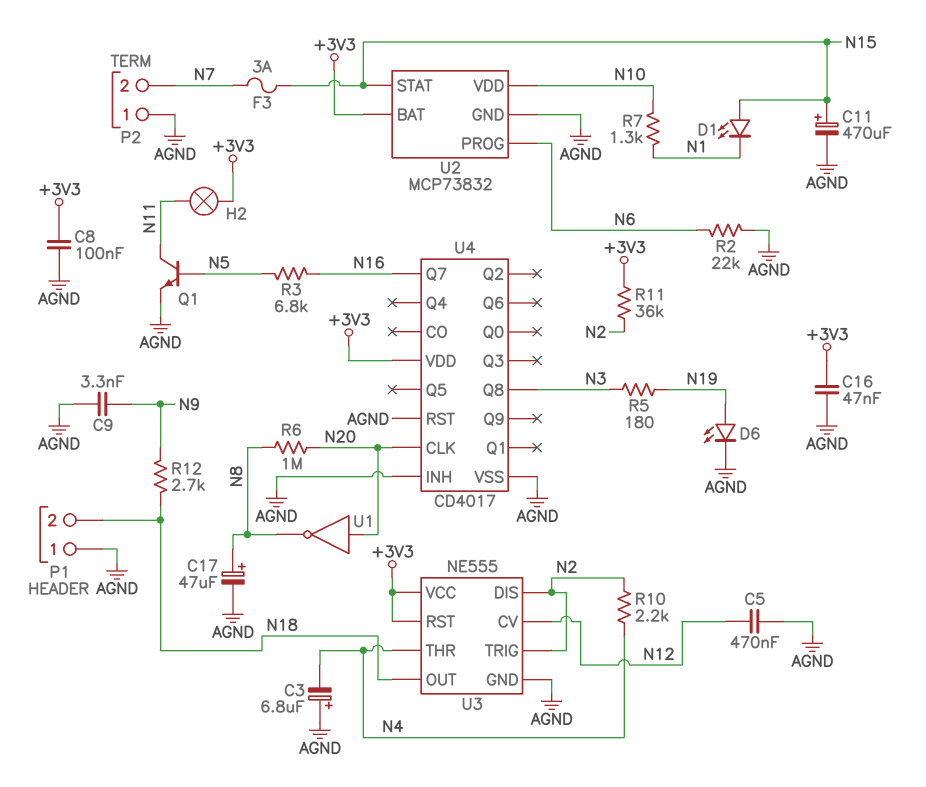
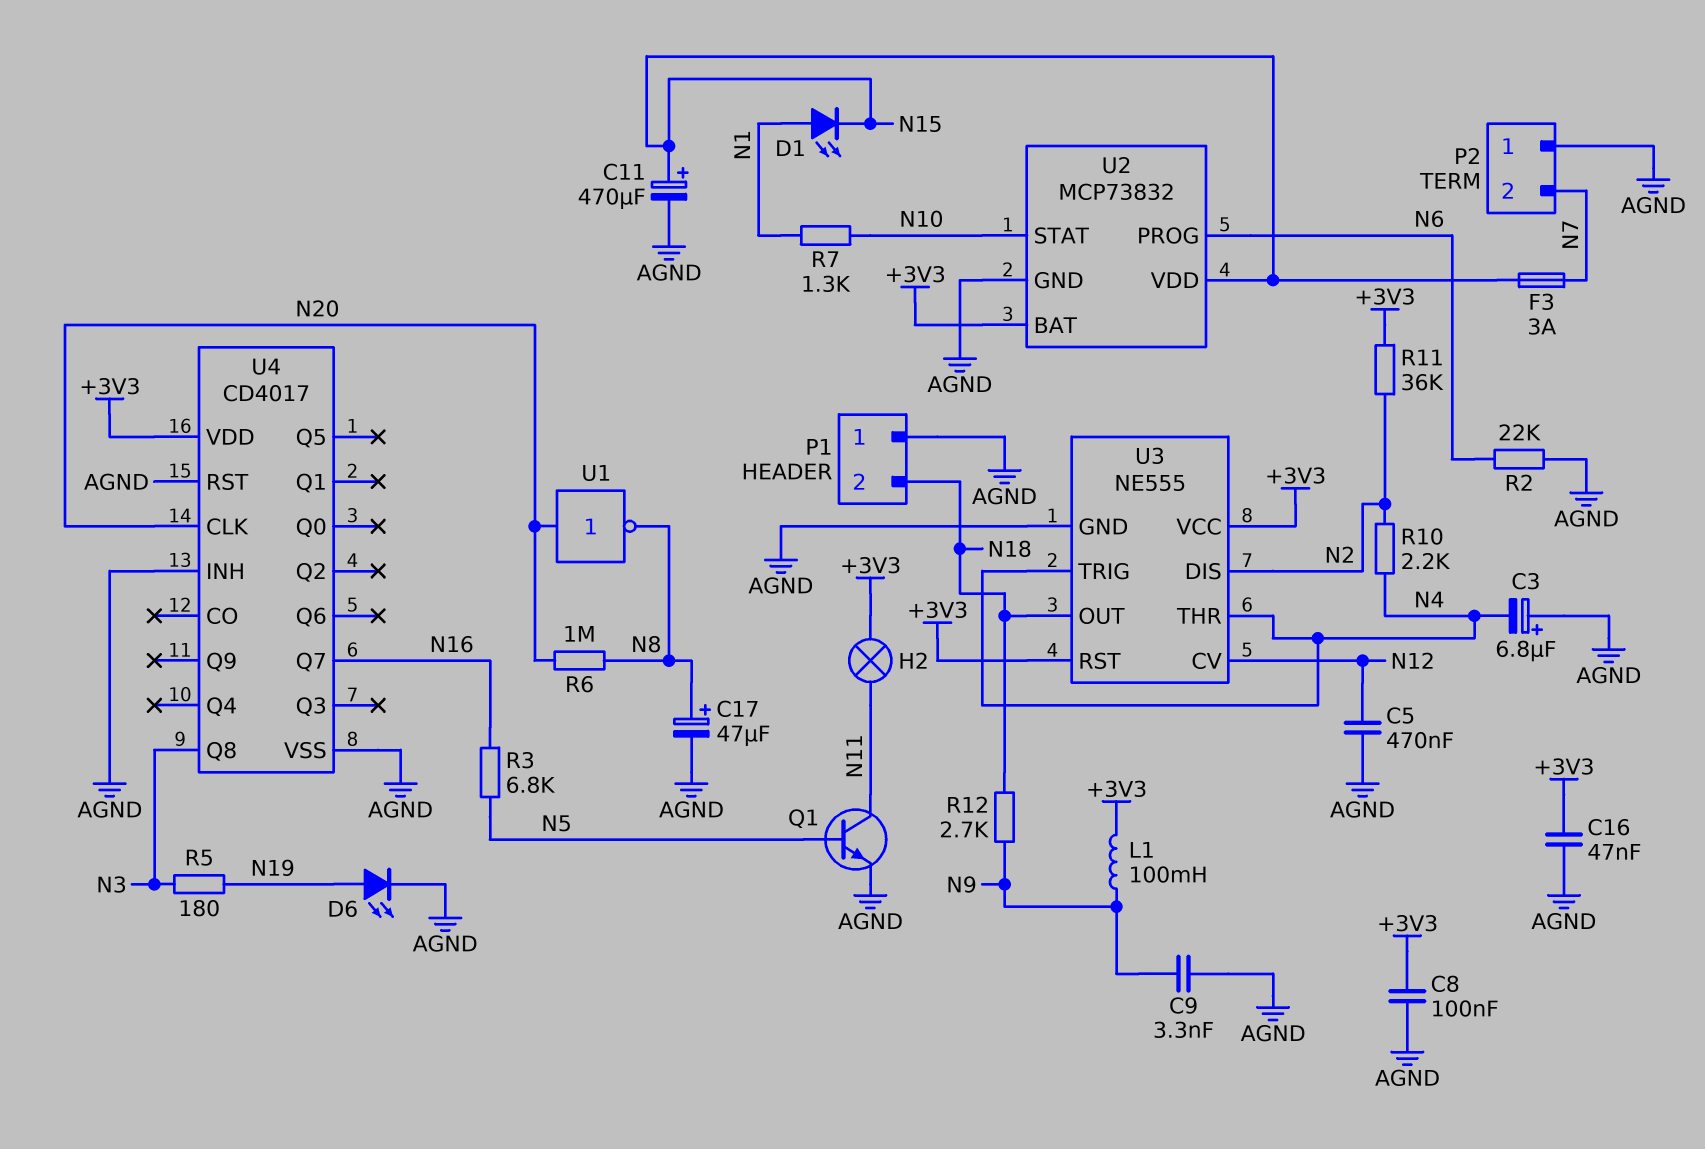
D1: LED (A N15, K N1) -> LED (A N1, K N15)
L1: none -> 100mH (+3V3, N9)
U2 pin STAT: N15 -> N10
U2 pin VDD: N10 -> N15
U3 pin TRIG: N2 -> N4

